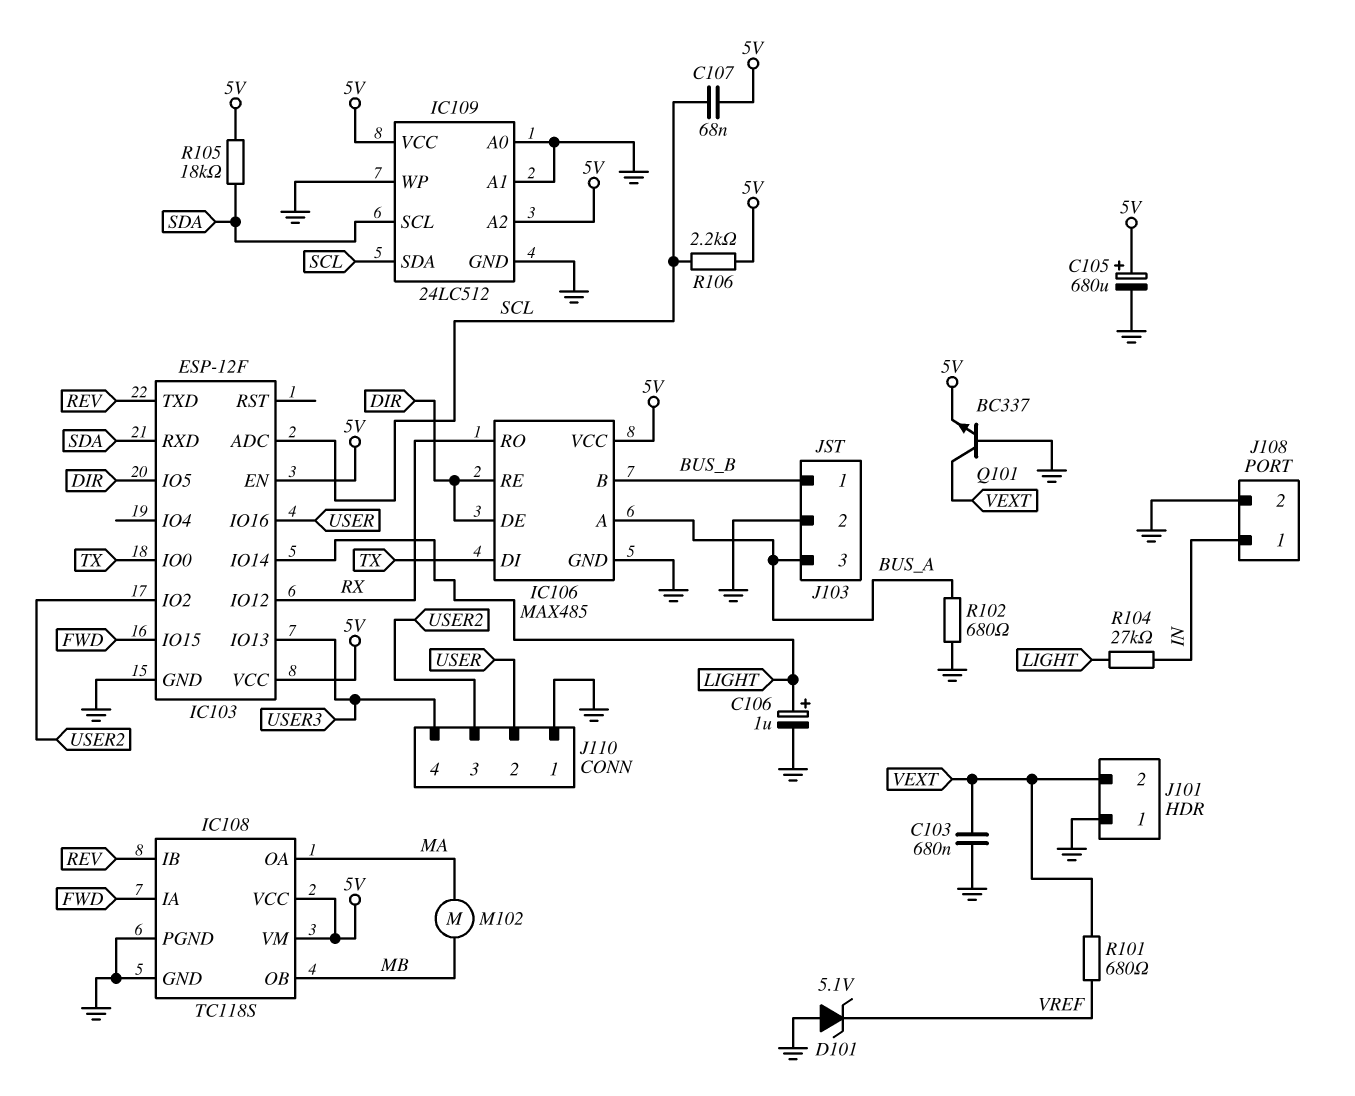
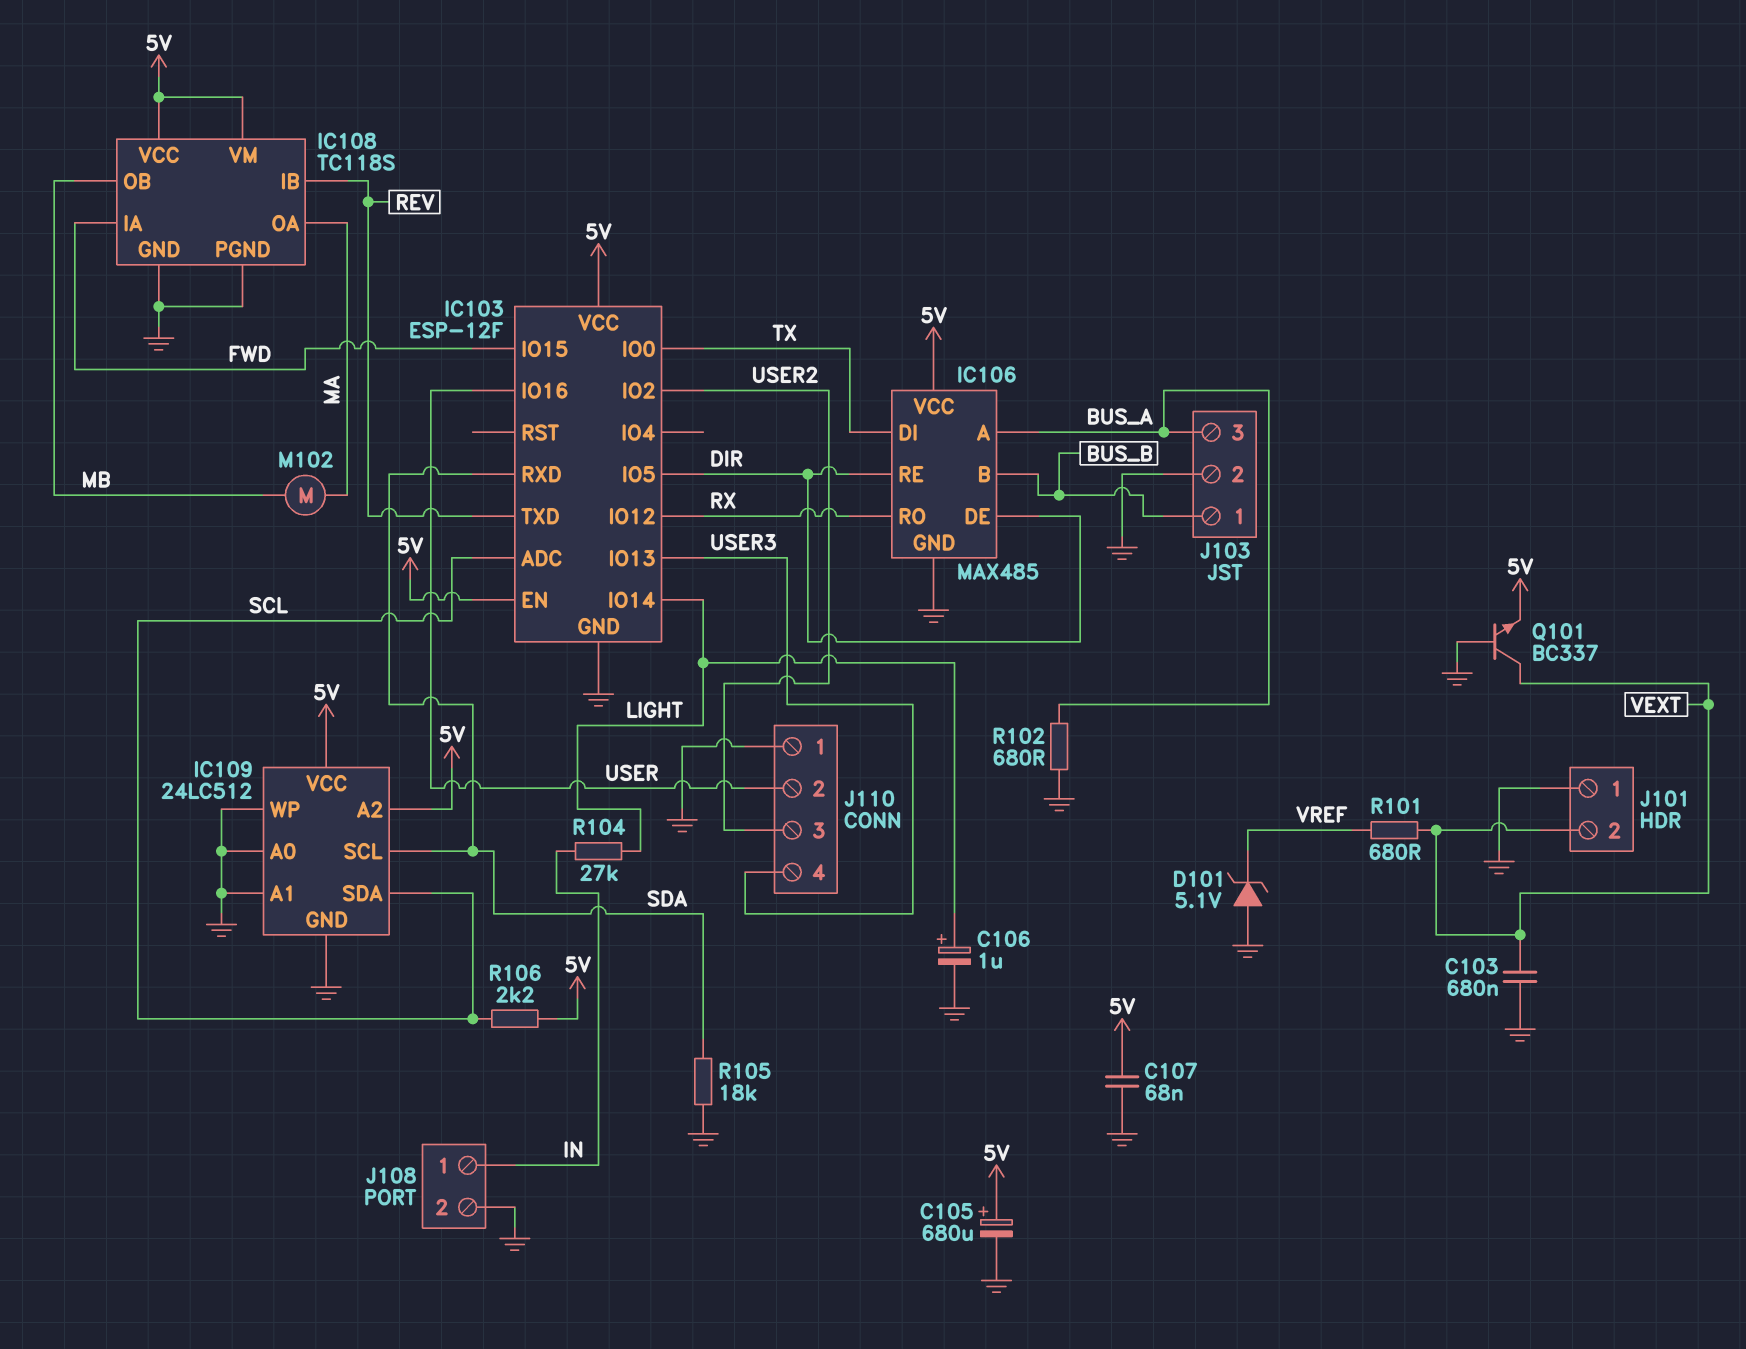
C107: 68nF (5V, SCL) -> 68nF (5V, GND)
R105: 18k (5V, SDA) -> 18k (GND, SDA)

